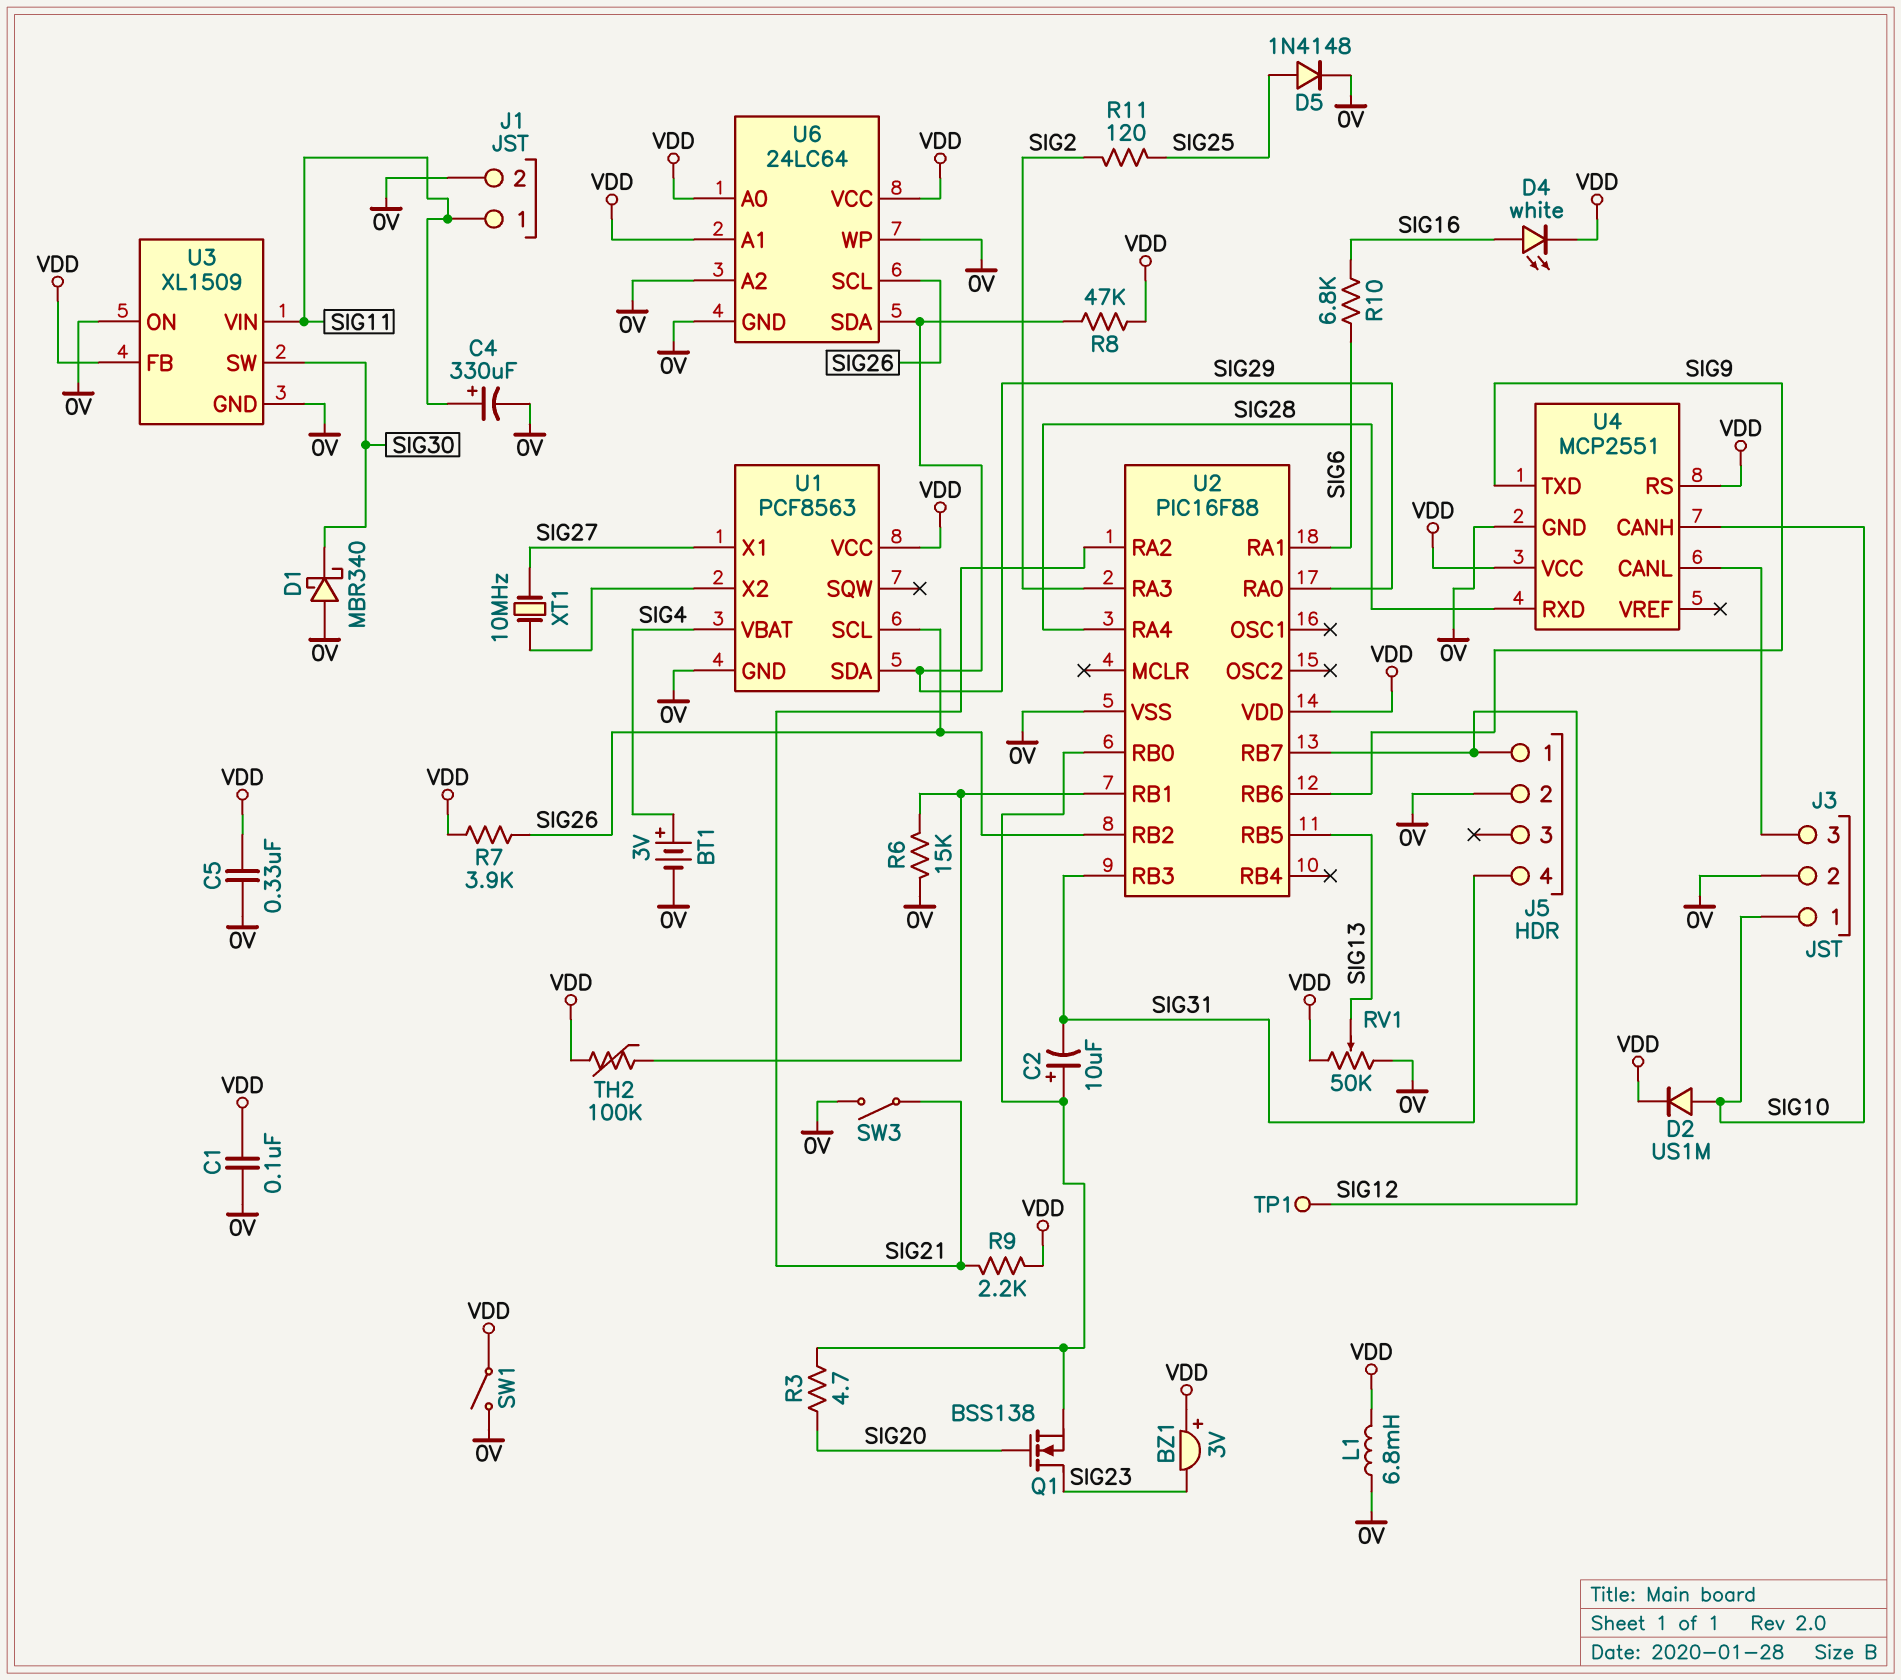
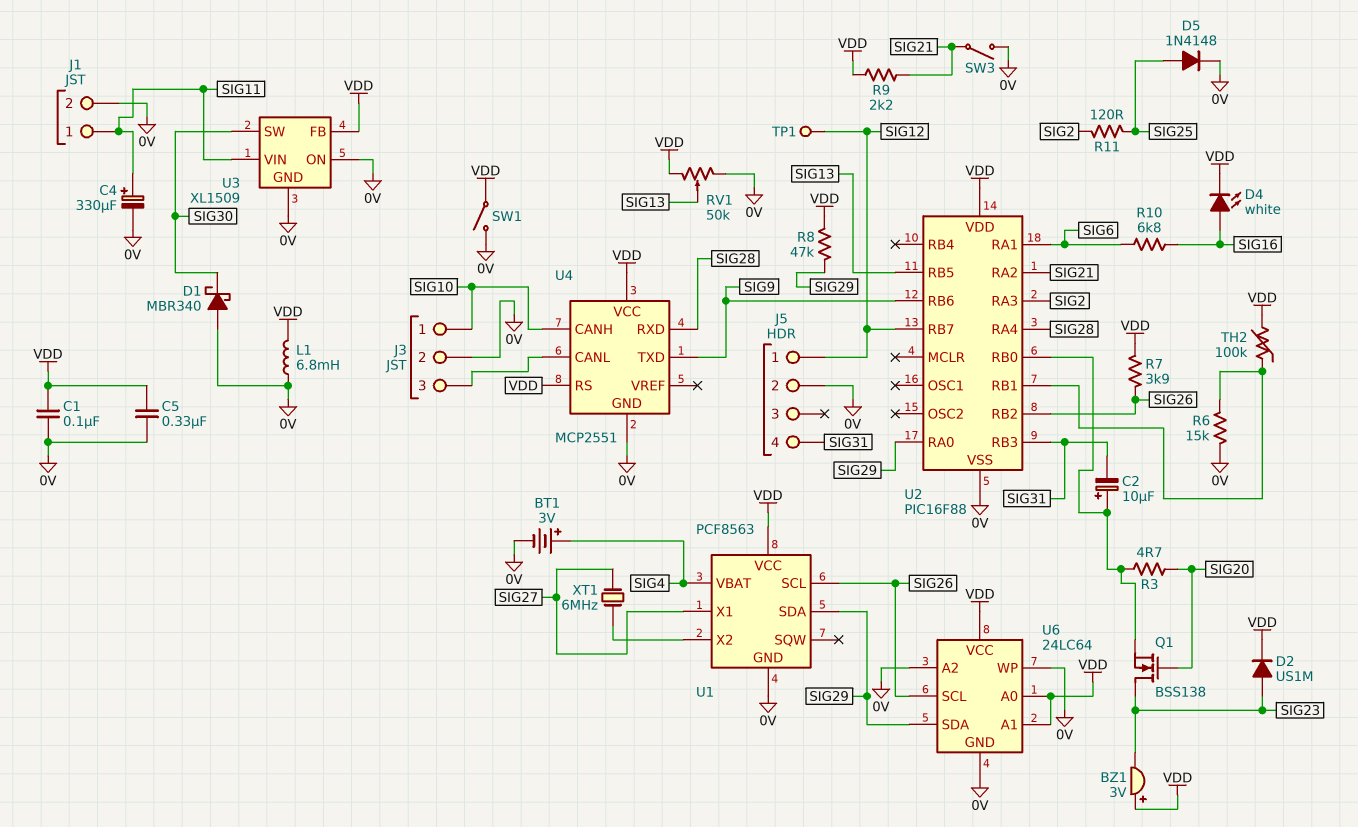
D2: diode US1M (A SIG10, K VDD) -> diode US1M (A SIG23, K VDD)
XT1: 10MHz (SIG27, U1/X2) -> 6MHz (SIG27, U1/X2)

